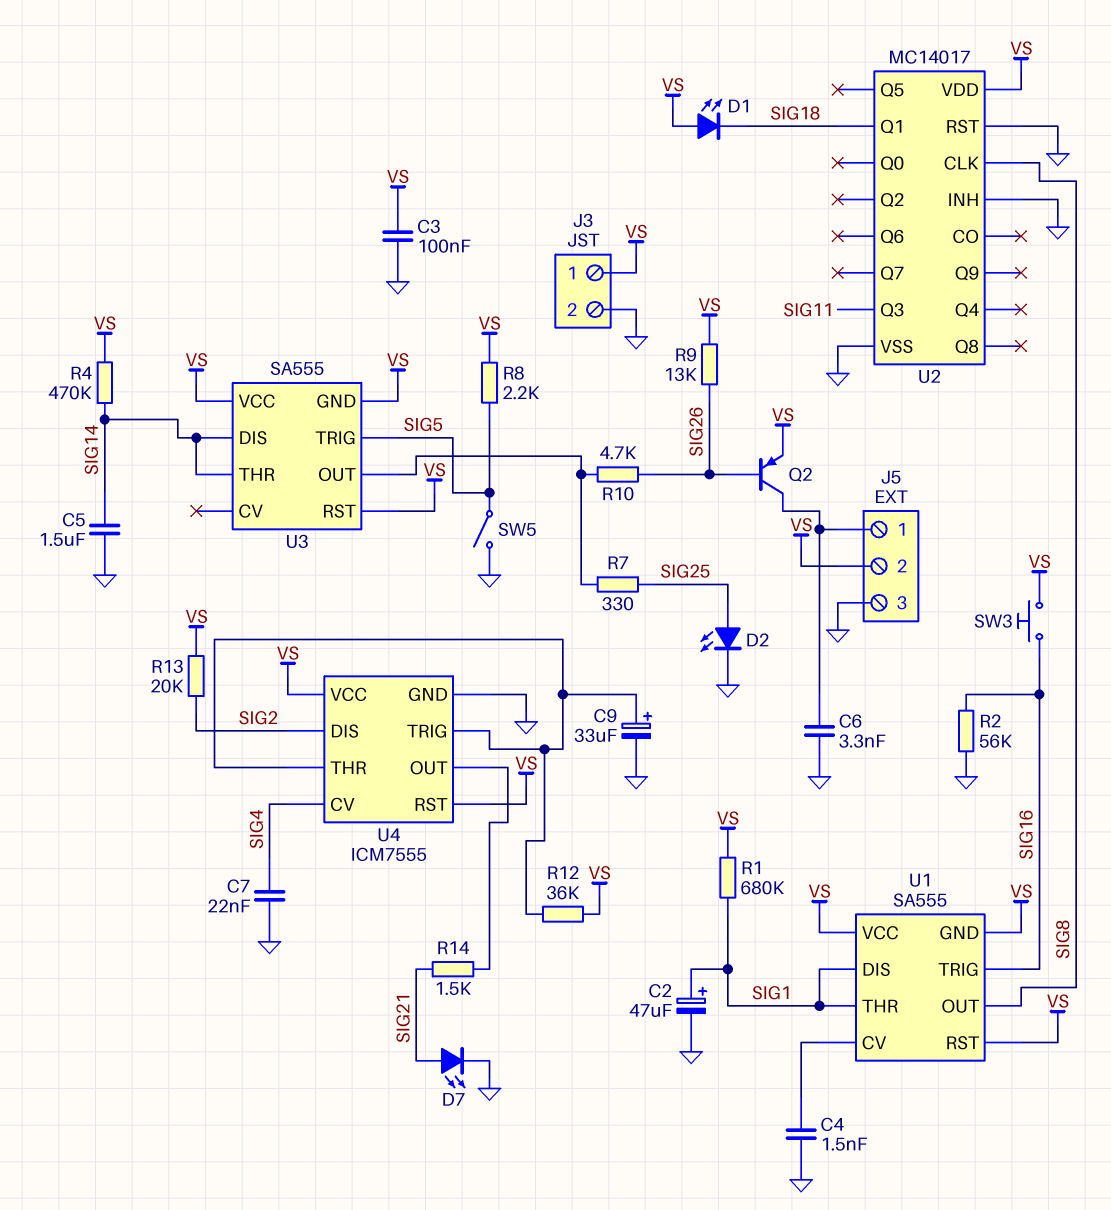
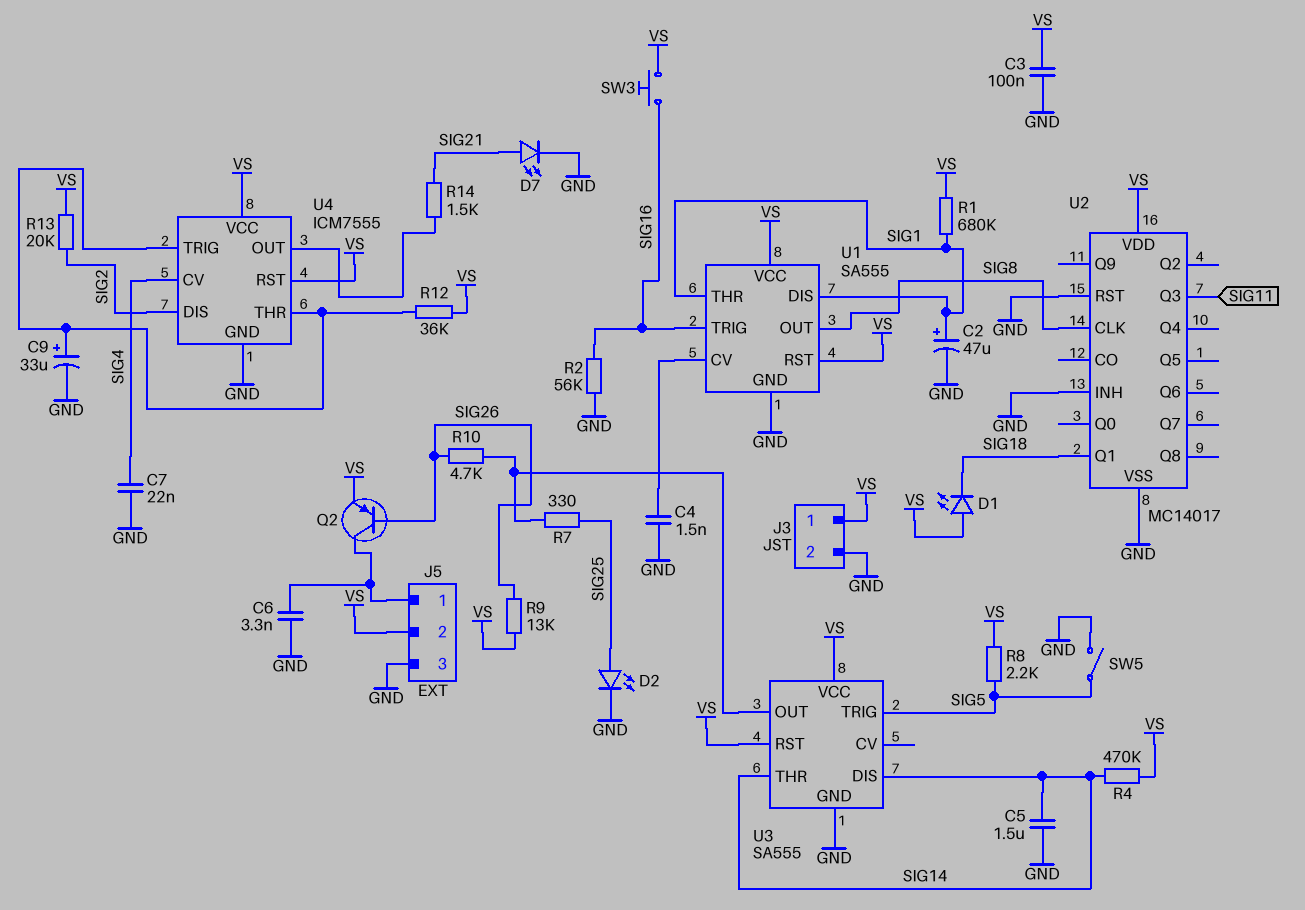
U1 pin GND: VS -> GND
U3 pin GND: VS -> GND

